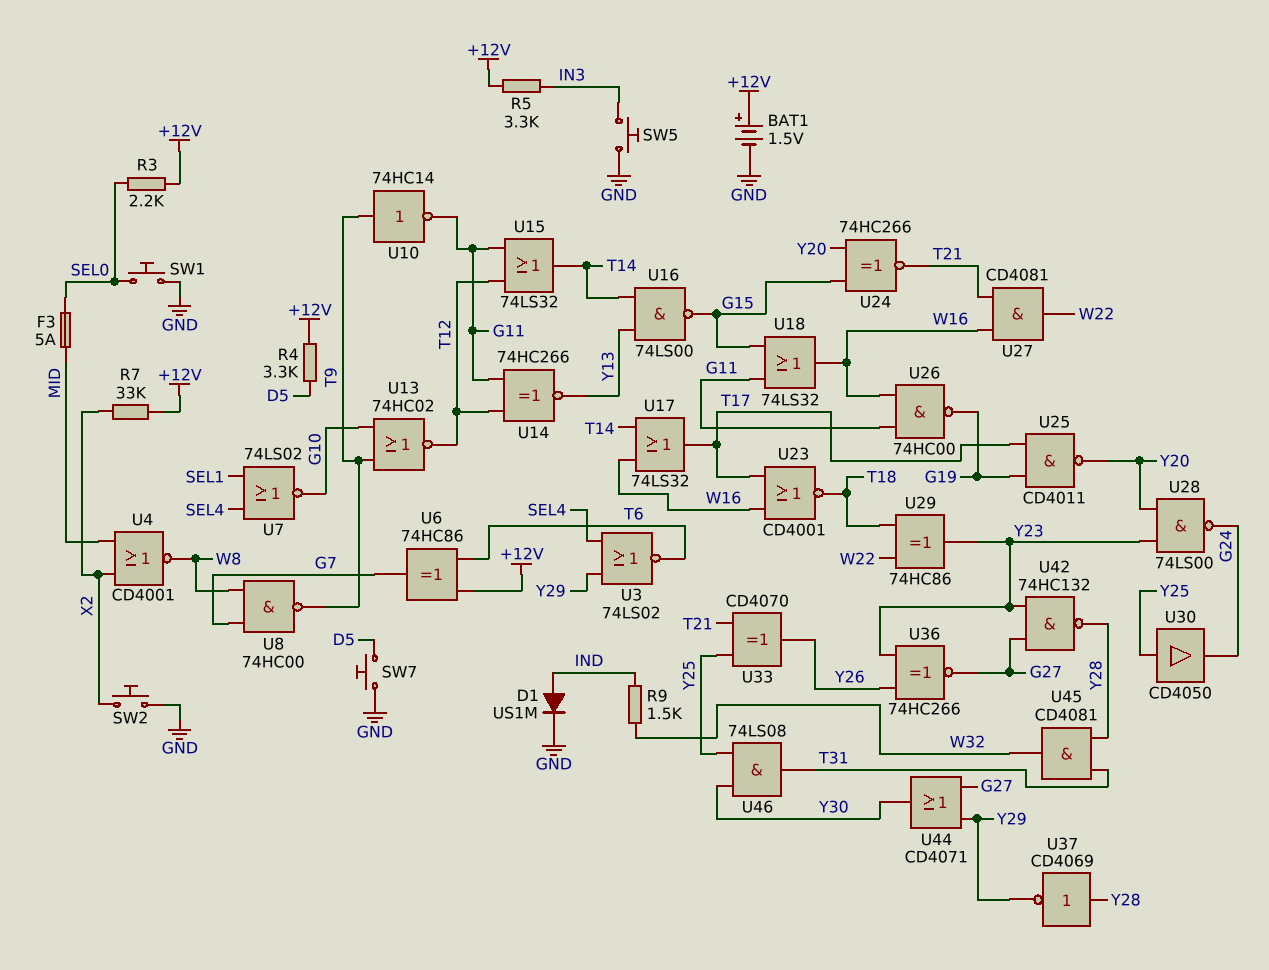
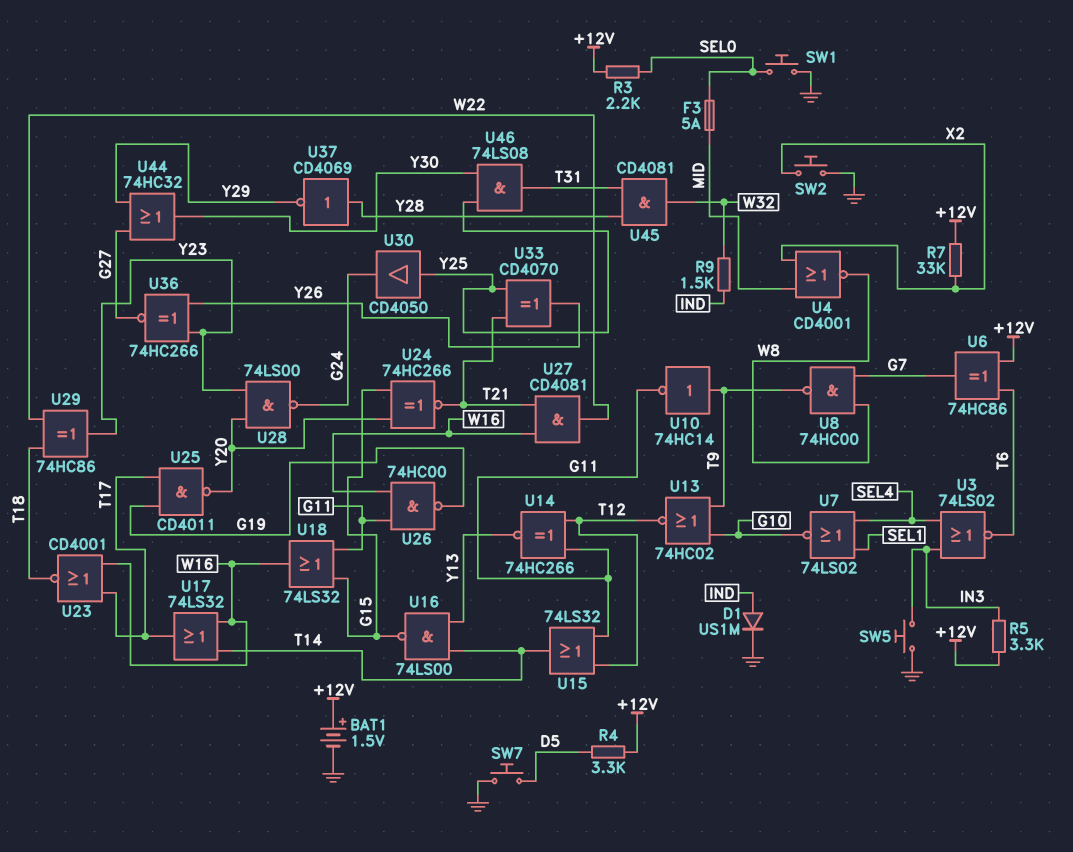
U3: NOR 74LS02 (in SEL4, in Y29, out T6) -> NOR 74LS02 (in IN3, in SEL4, out T6)
U42: NAND 74HC132 (in G27, in Y23, out Y28) -> none
U44: OR CD4071 (in G27, in Y29, out Y30) -> OR 74HC32 (in G27, in Y29, out Y30)

